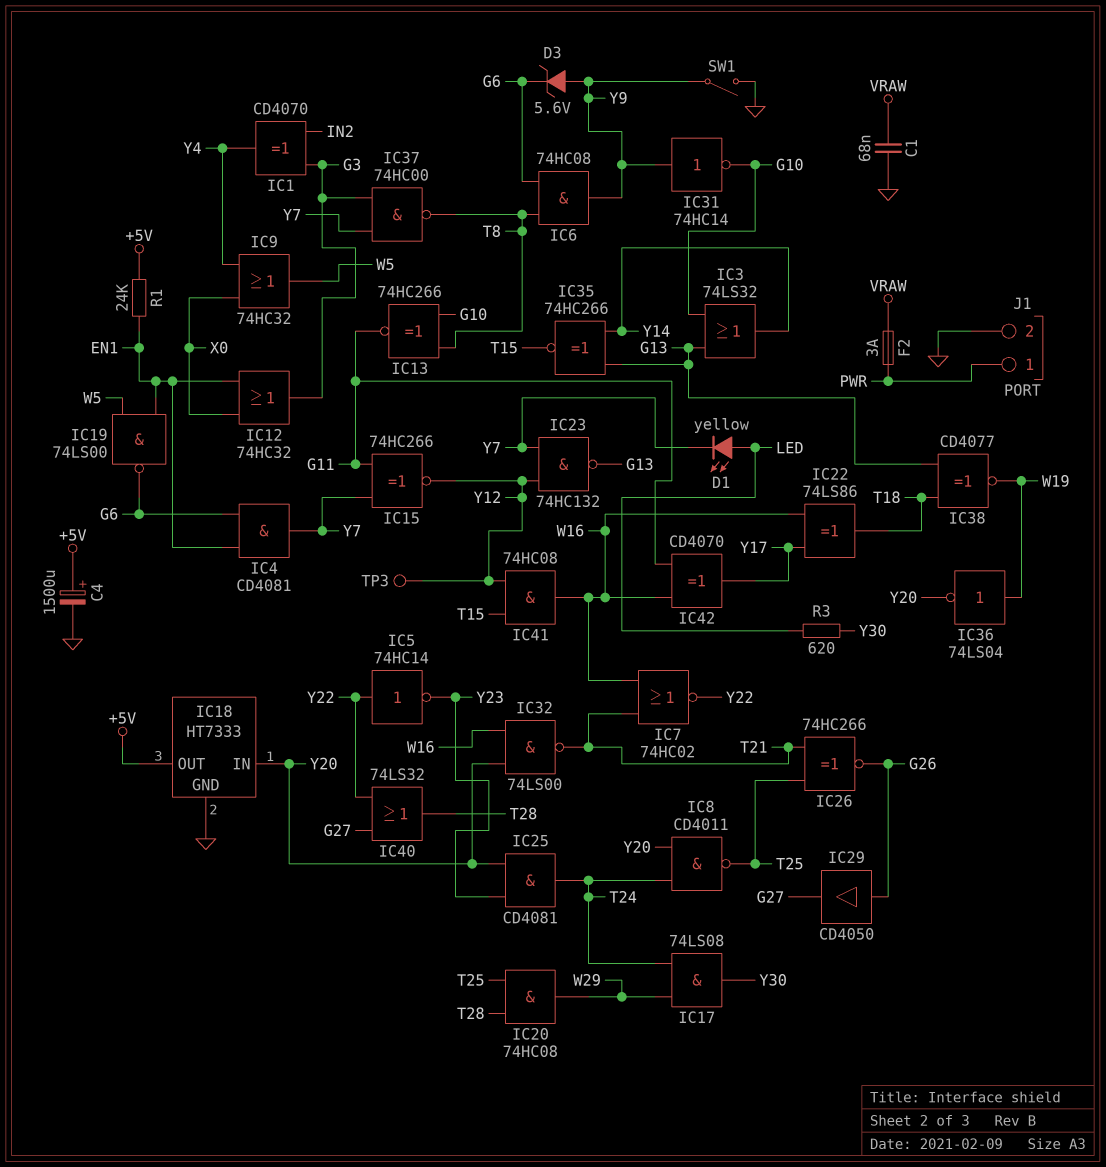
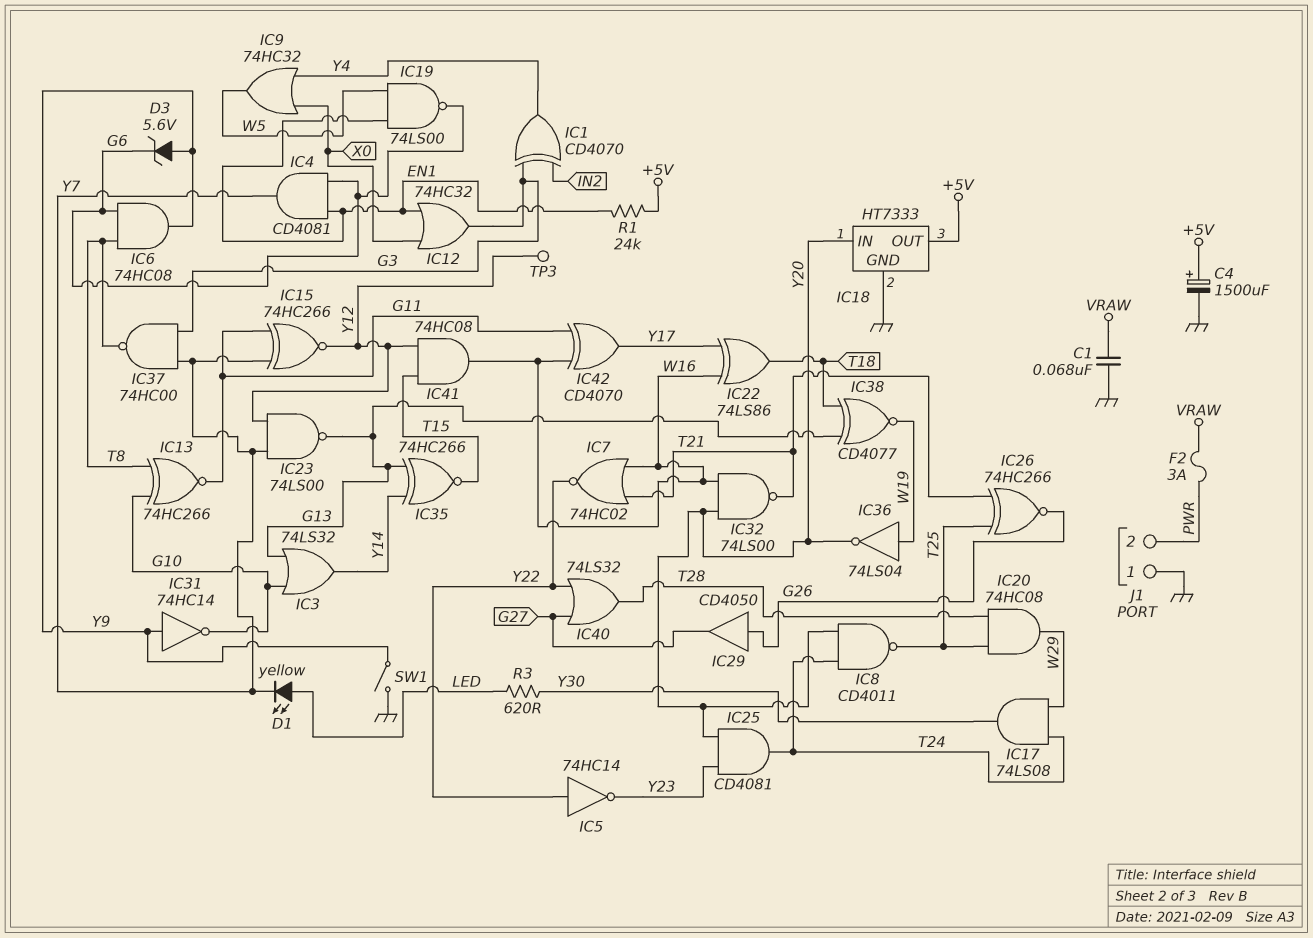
IC23: NAND 74HC132 (in Y7, in Y12, out G13) -> NAND 74LS00 (in Y7, in Y12, out G13)
J1 pin 1: PWR -> GND
J1 pin 2: GND -> PWR

